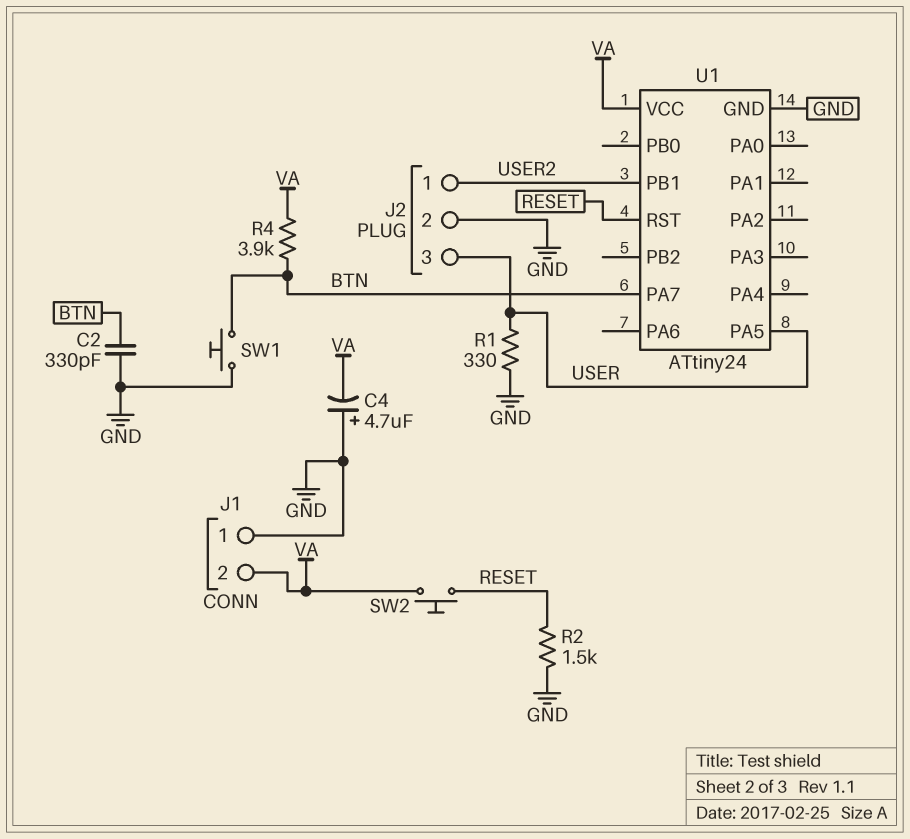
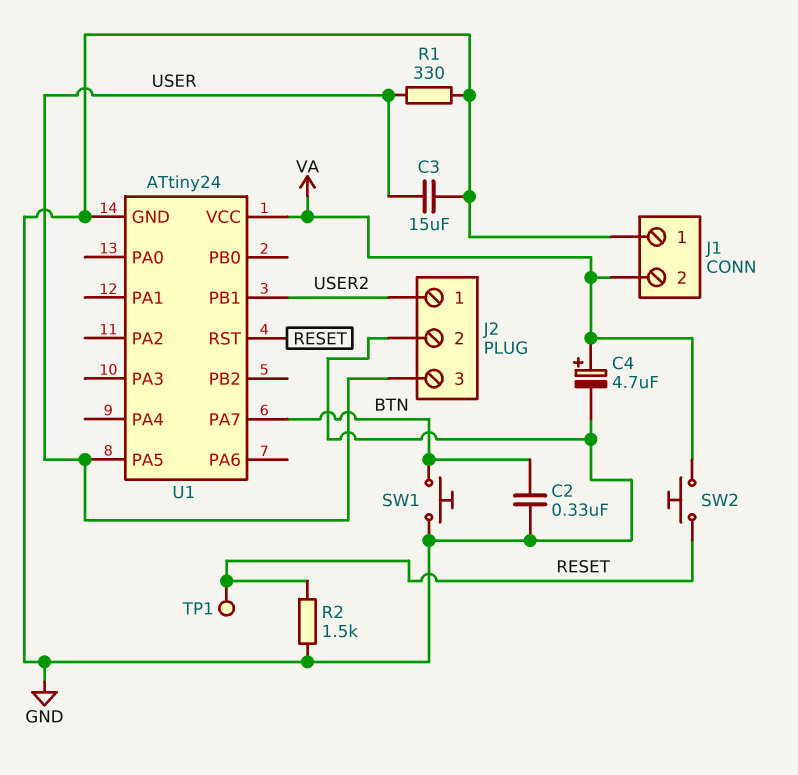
C2: 330pF (BTN, GND) -> 330nF (BTN, GND)
C3: none -> 15uF (GND, USER)
C4: 4.7uF (plus GND, minus VA) -> 4.7uF (plus VA, minus GND)
R4: 3.9k (BTN, VA) -> none
TP1: none -> test point (RESET)

